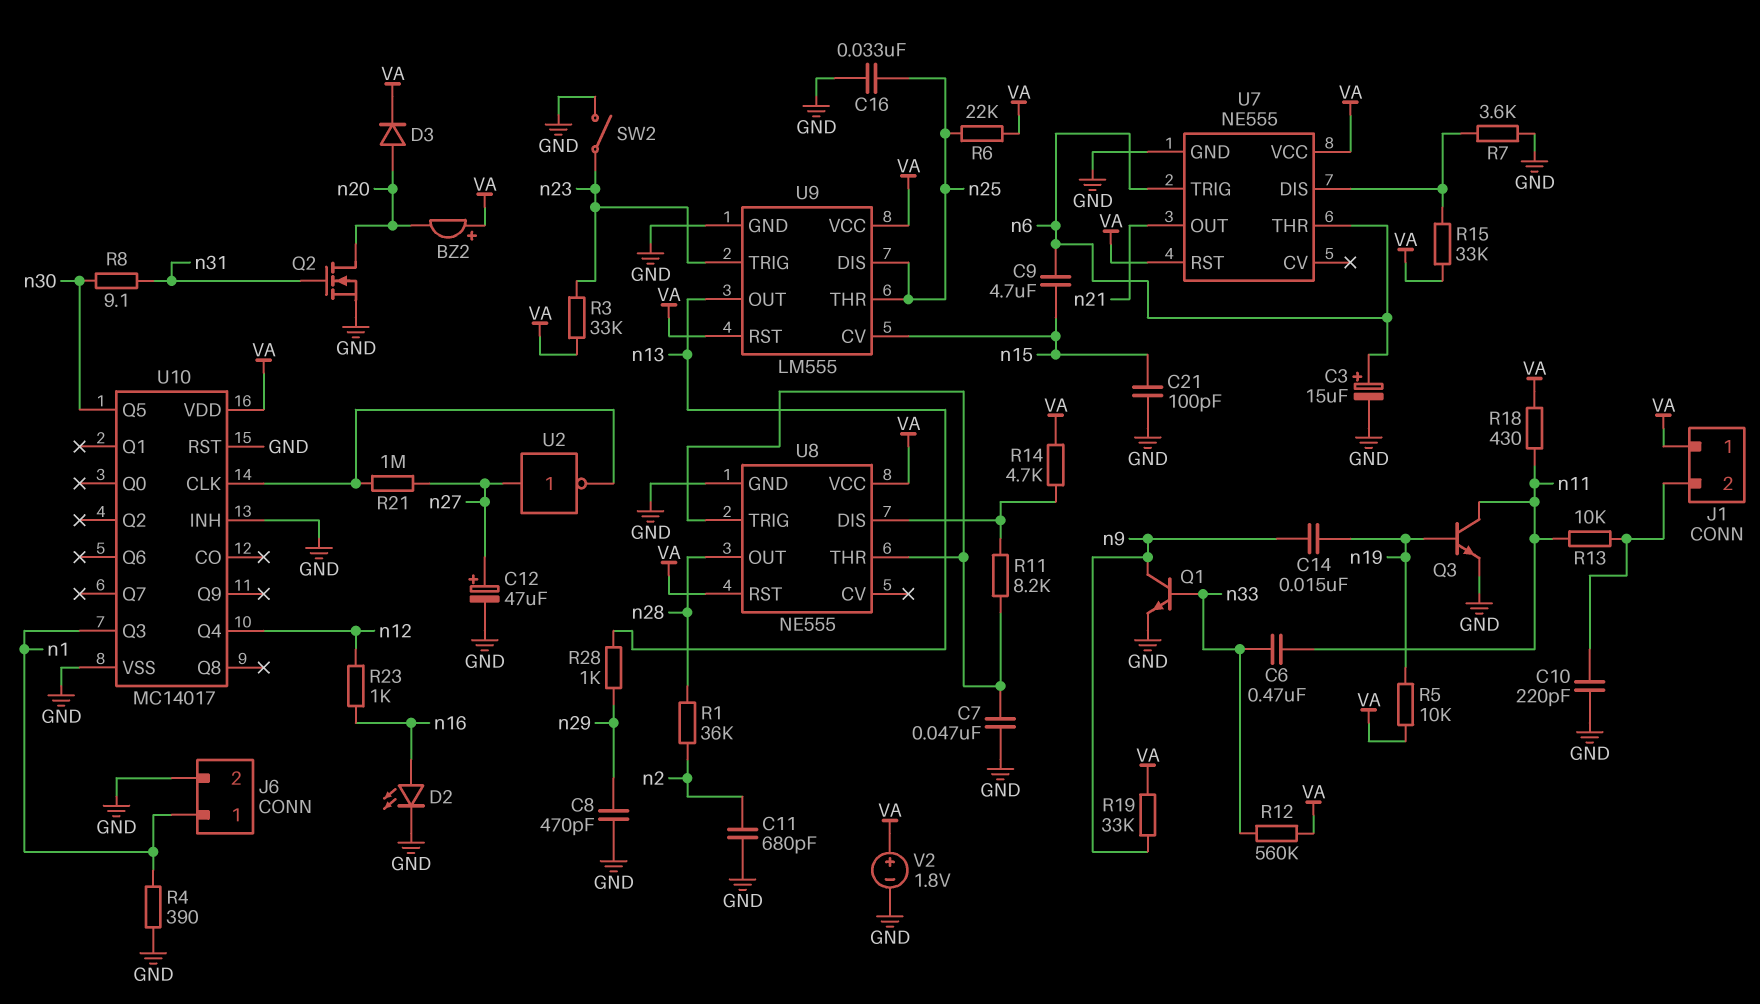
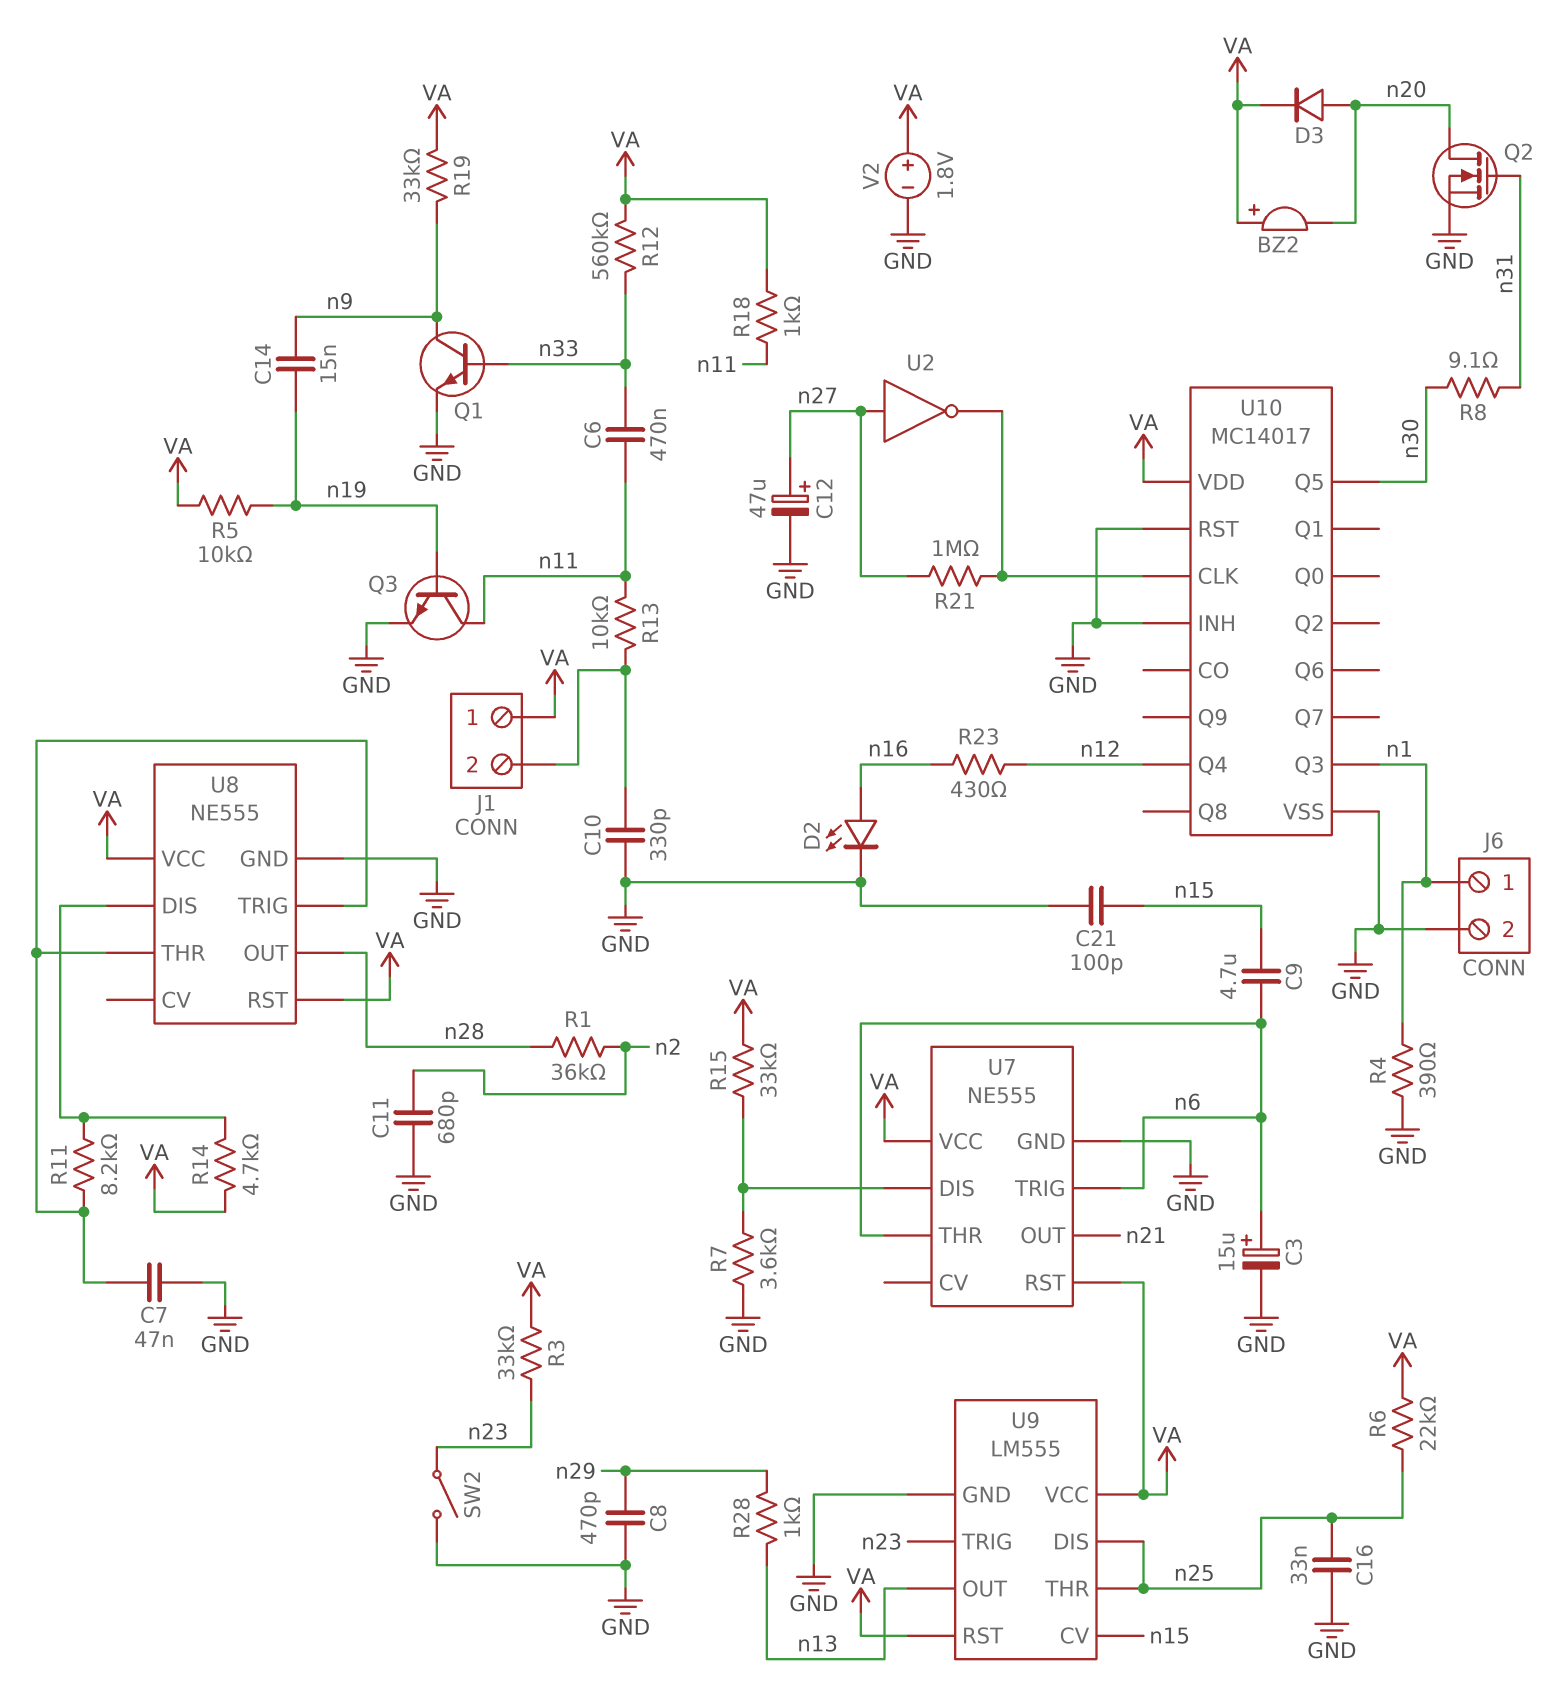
C10: 220pF (GND, J1/2) -> 330pF (GND, J1/2)
R18: 430 (VA, n11) -> 1k (VA, n11)
R23: 1k (n12, n16) -> 430 (n12, n16)

